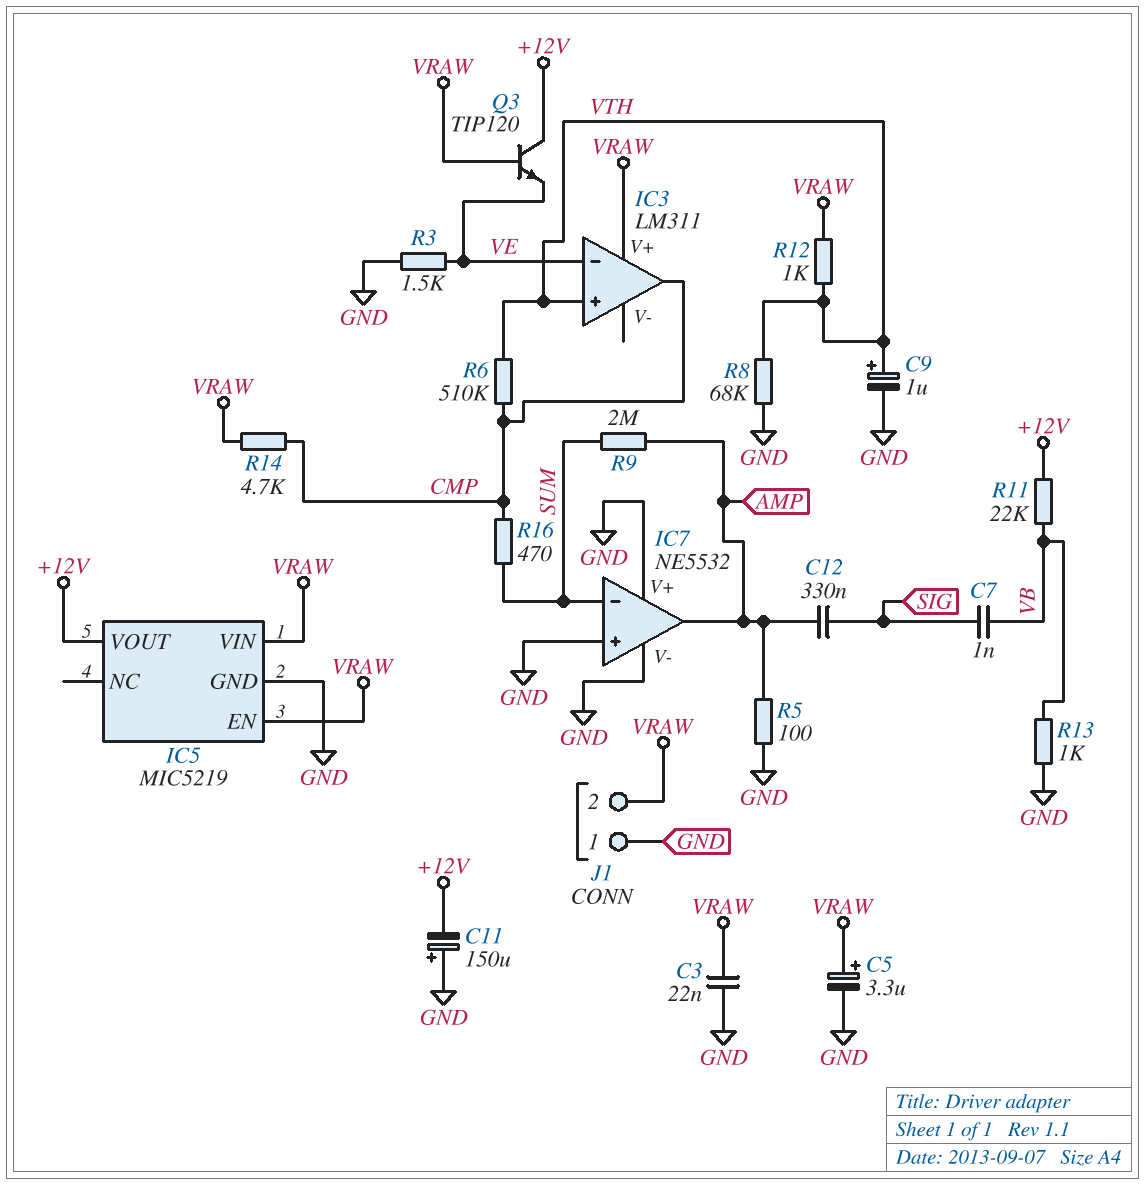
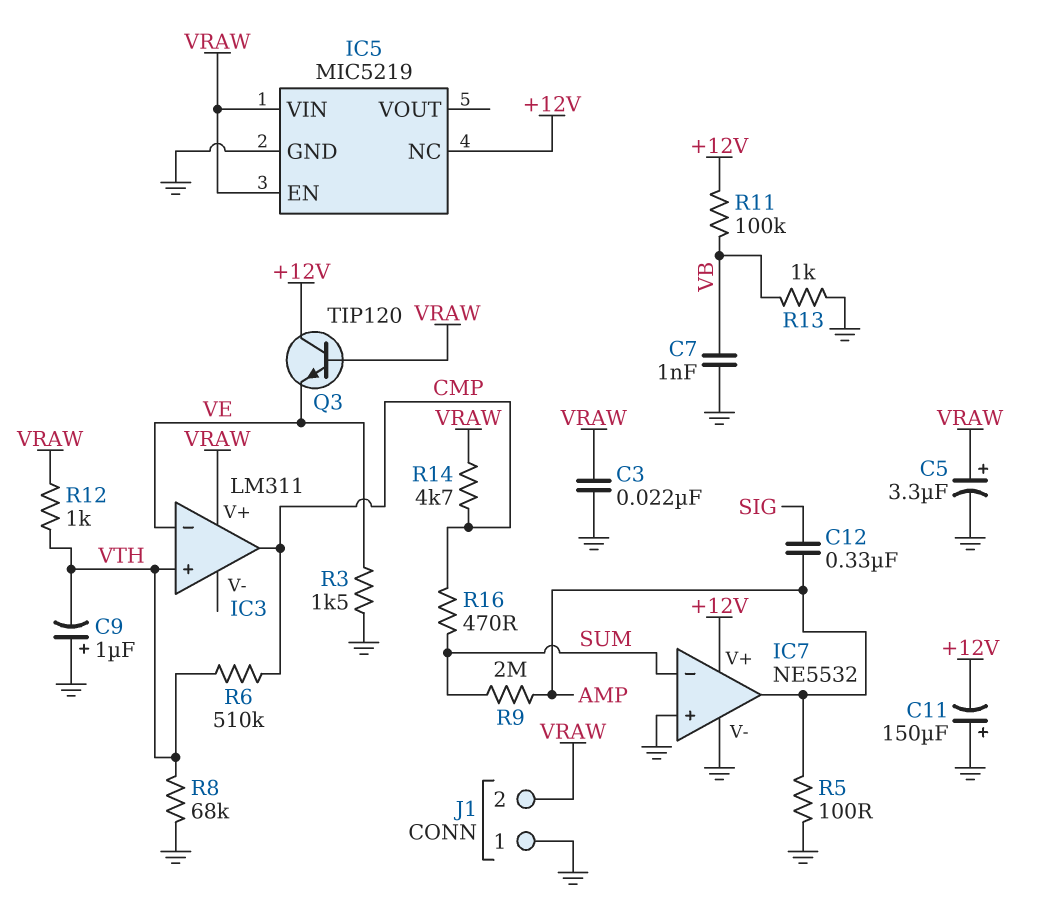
C7: 1nF (SIG, VB) -> 1nF (GND, VB)
C9: 1uF (plus VTH, minus GND) -> 1uF (plus GND, minus VTH)
IC5 pin NC: none -> +12V
IC5 pin VOUT: +12V -> none
IC7 pin V+: GND -> +12V
R11: 22k (+12V, VB) -> 100k (+12V, VB)

